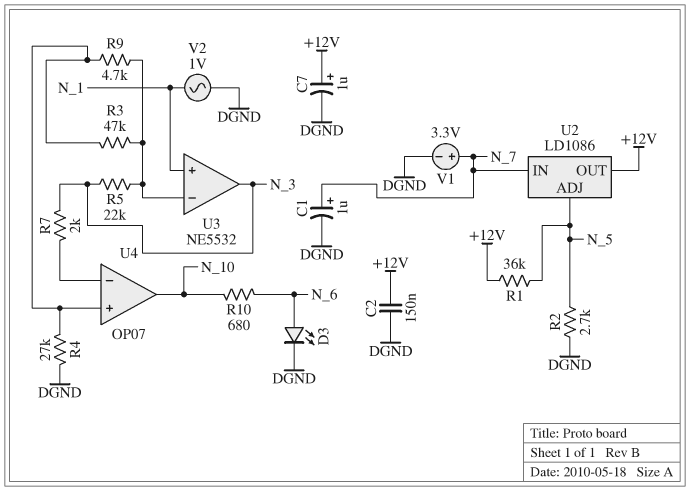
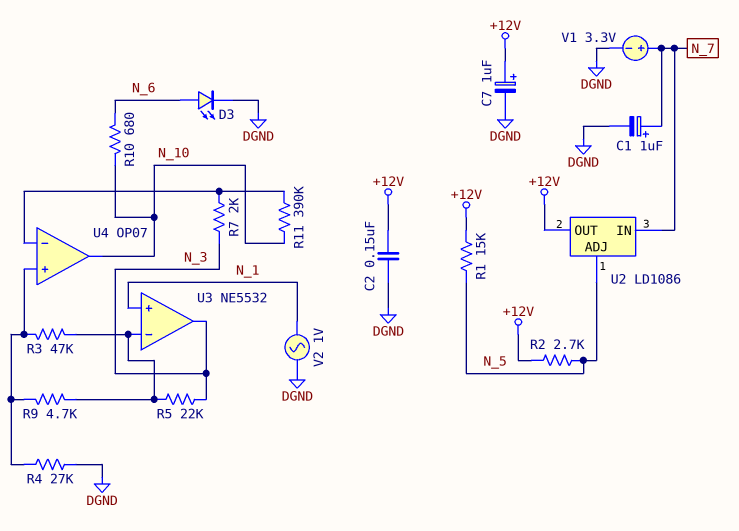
R1: 36k (+12V, N_5) -> 15k (+12V, N_5)
R2: 2.7k (DGND, N_5) -> 2.7k (+12V, N_5)
R11: none -> 390k (N_10, U4/in-)

